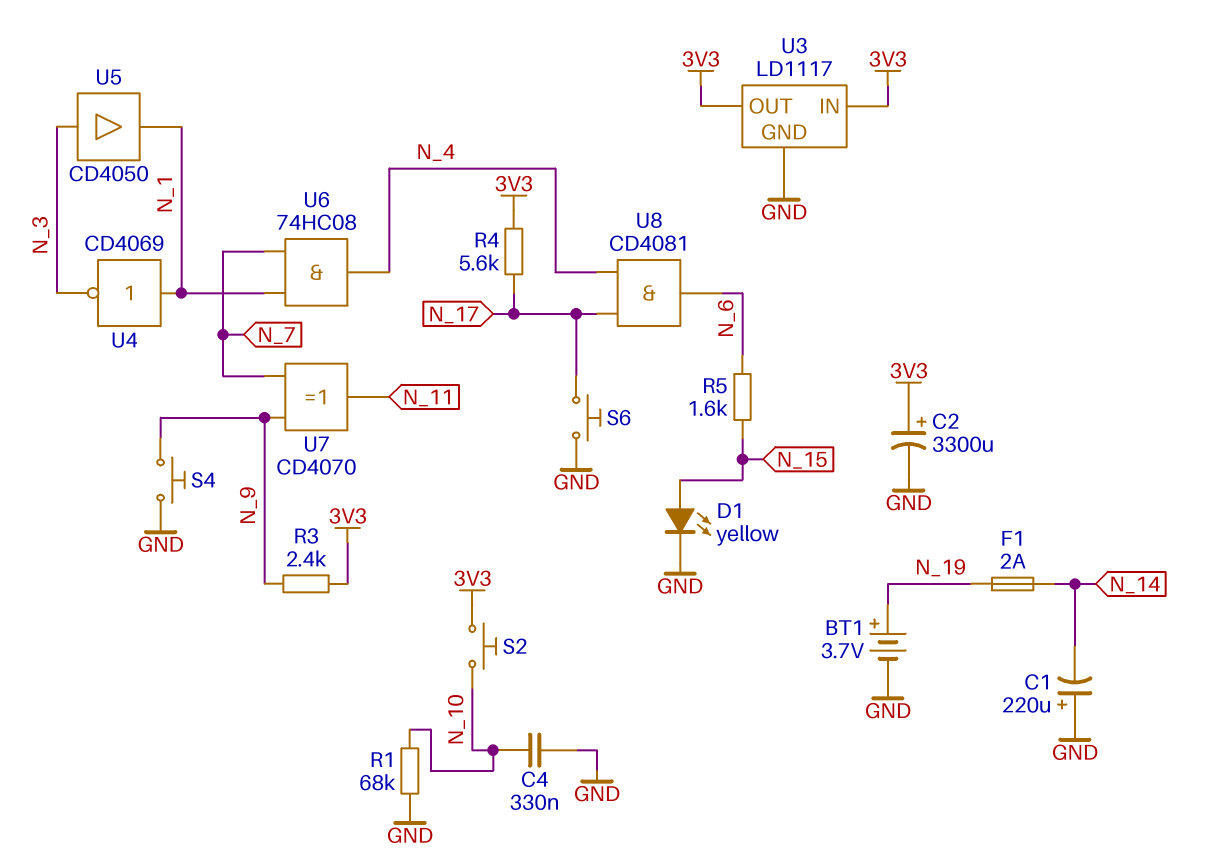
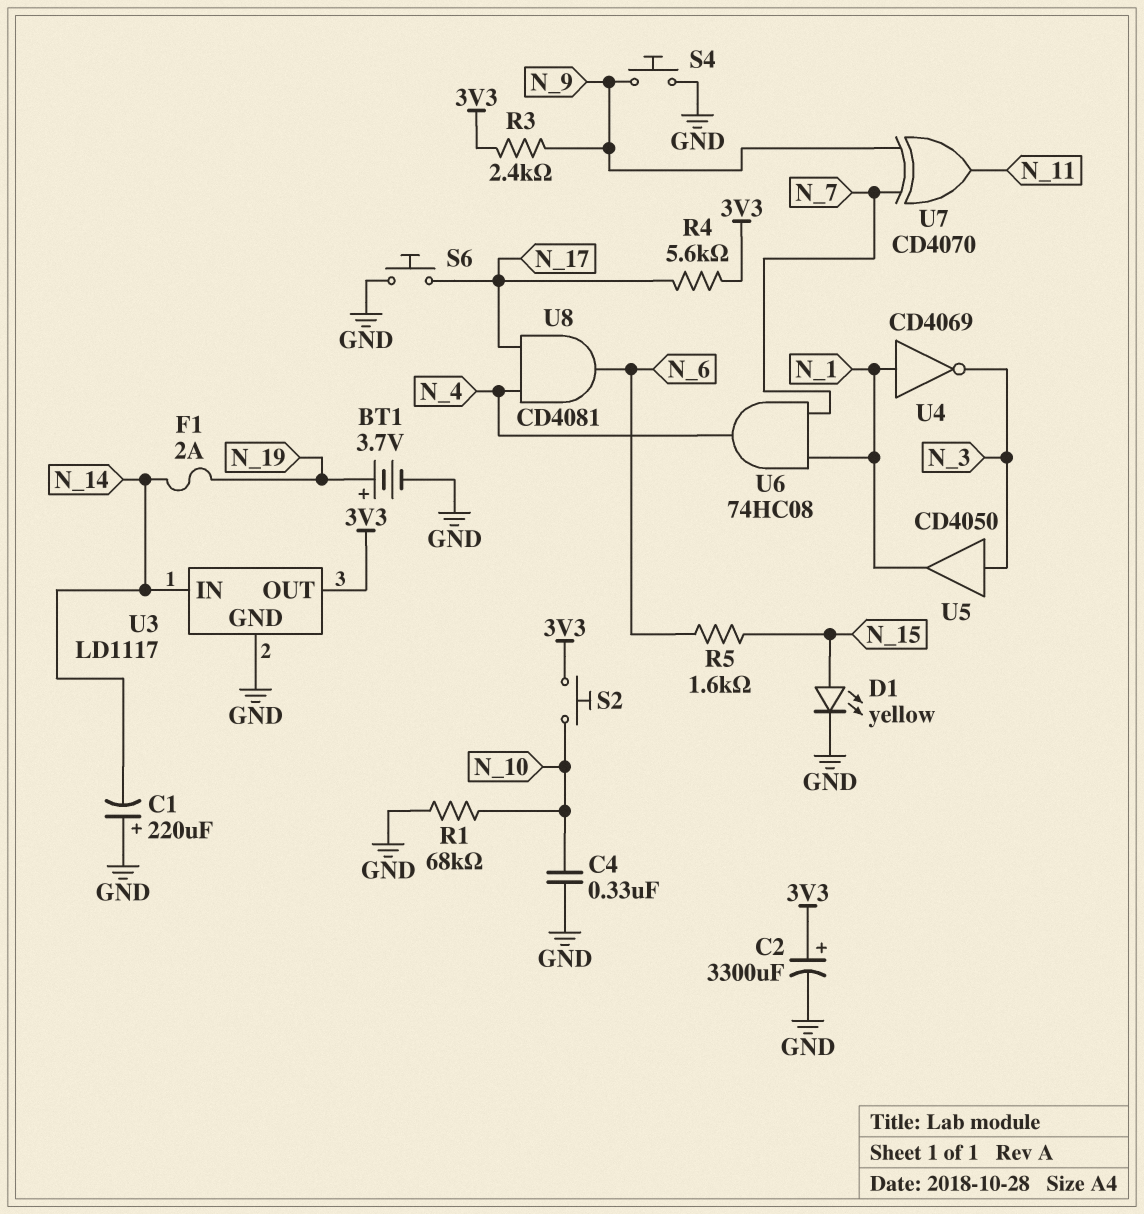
U3 pin IN: 3V3 -> N_14

